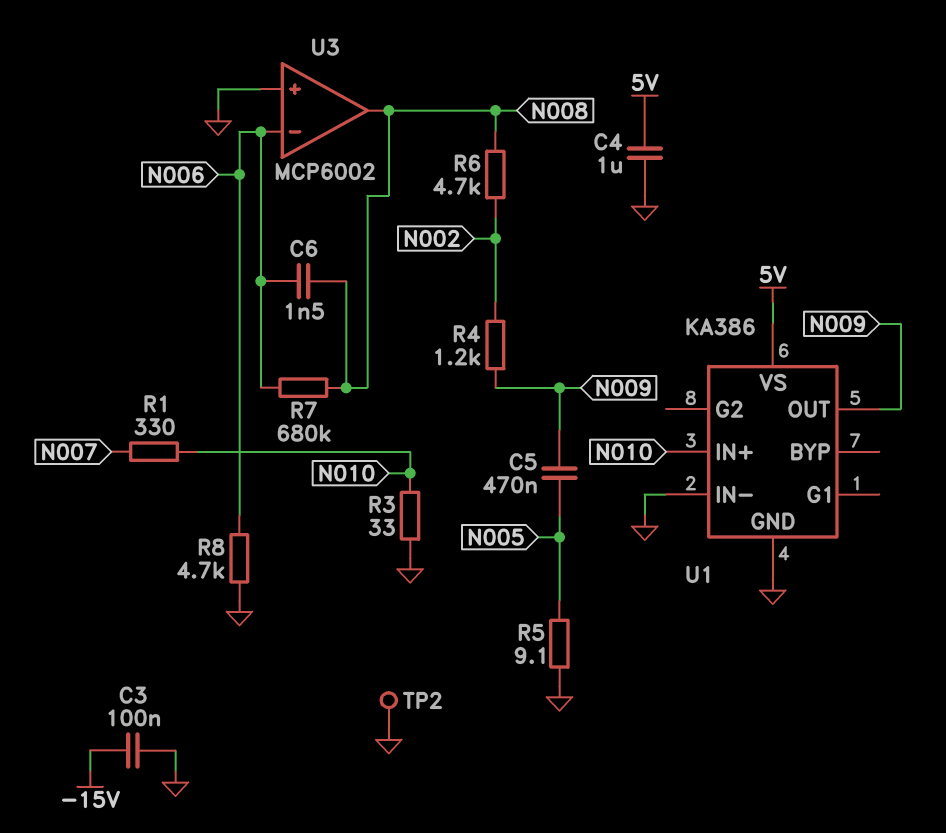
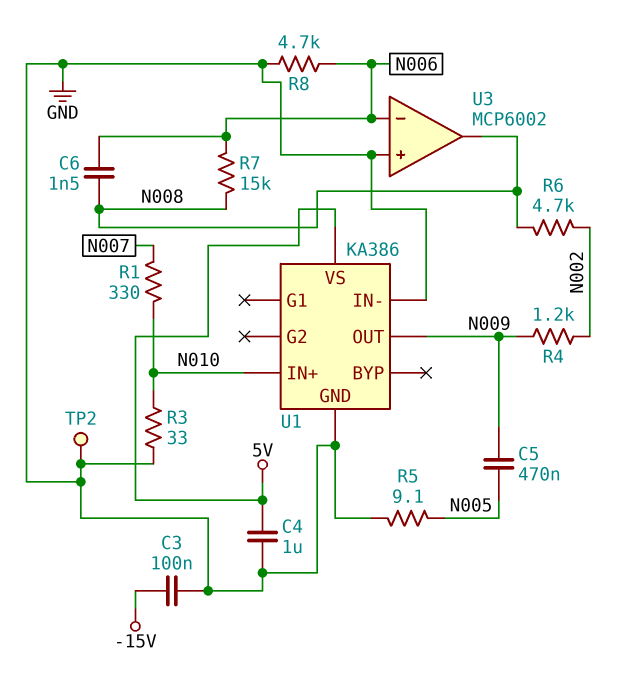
R7: 680k (N006, N008) -> 15k (N006, N008)

